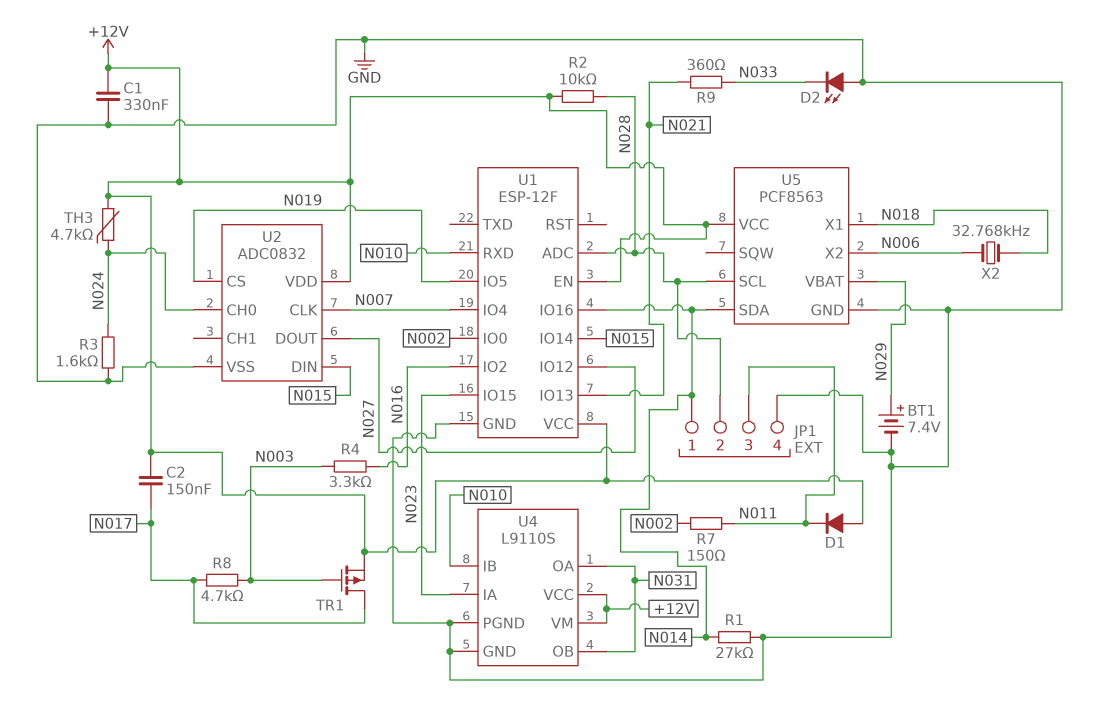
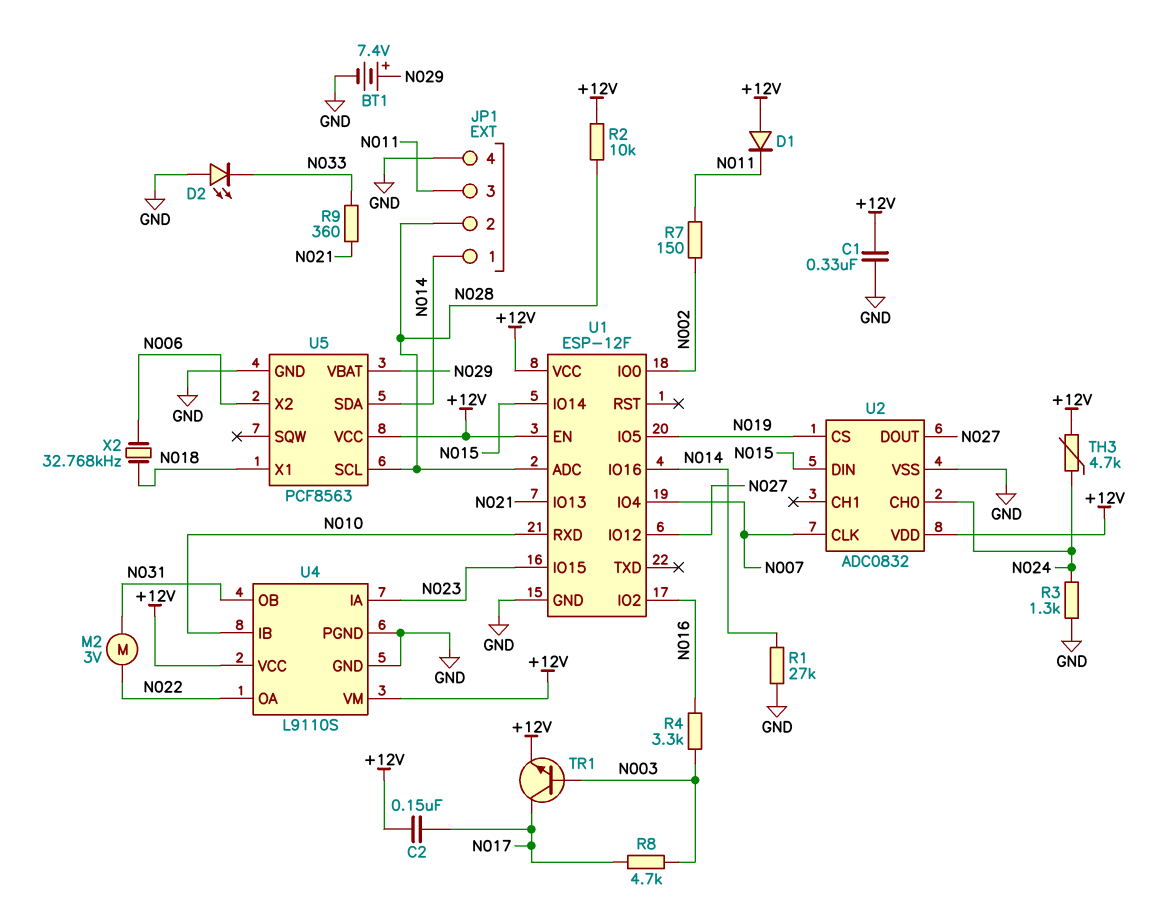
M2: none -> motor 3V (N022, N031)
R3: 1.6k (GND, N024) -> 1.3k (GND, N024)
TR1: PMOS (G N003, D N017, S +12V) -> NPN (B N003, C N017, E +12V)
U4 pin OA: N031 -> N022

